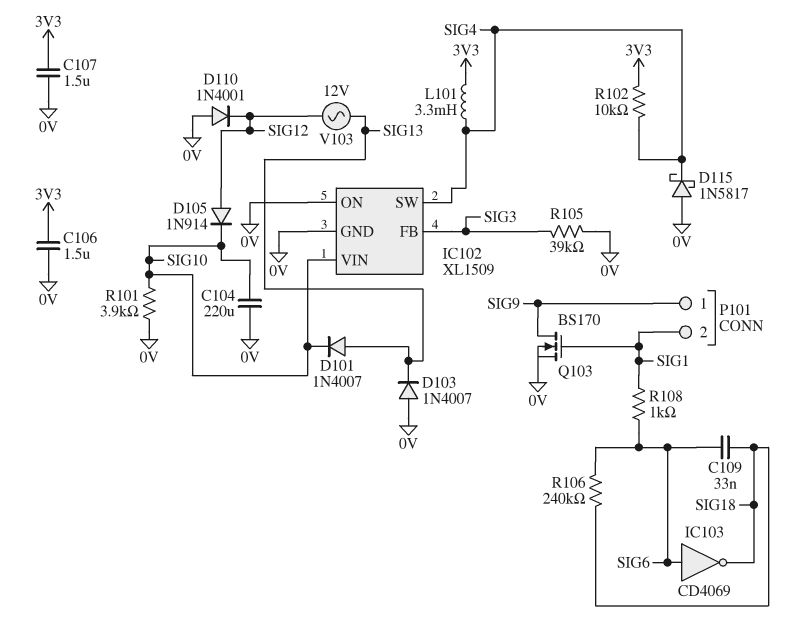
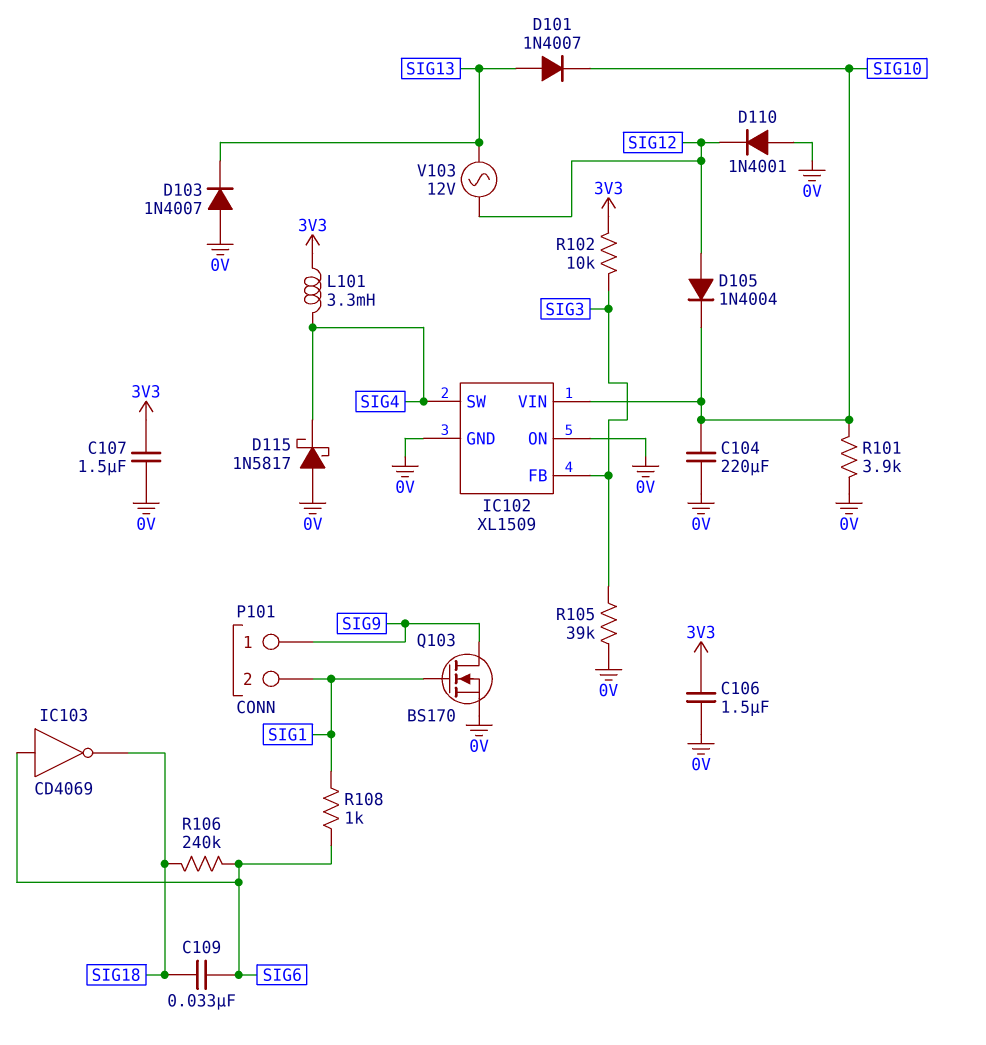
D105: diode 1N914 (A SIG12, K SIG10) -> diode 1N4004 (A SIG12, K SIG10)
R102: 10k (3V3, SIG4) -> 10k (3V3, SIG3)

